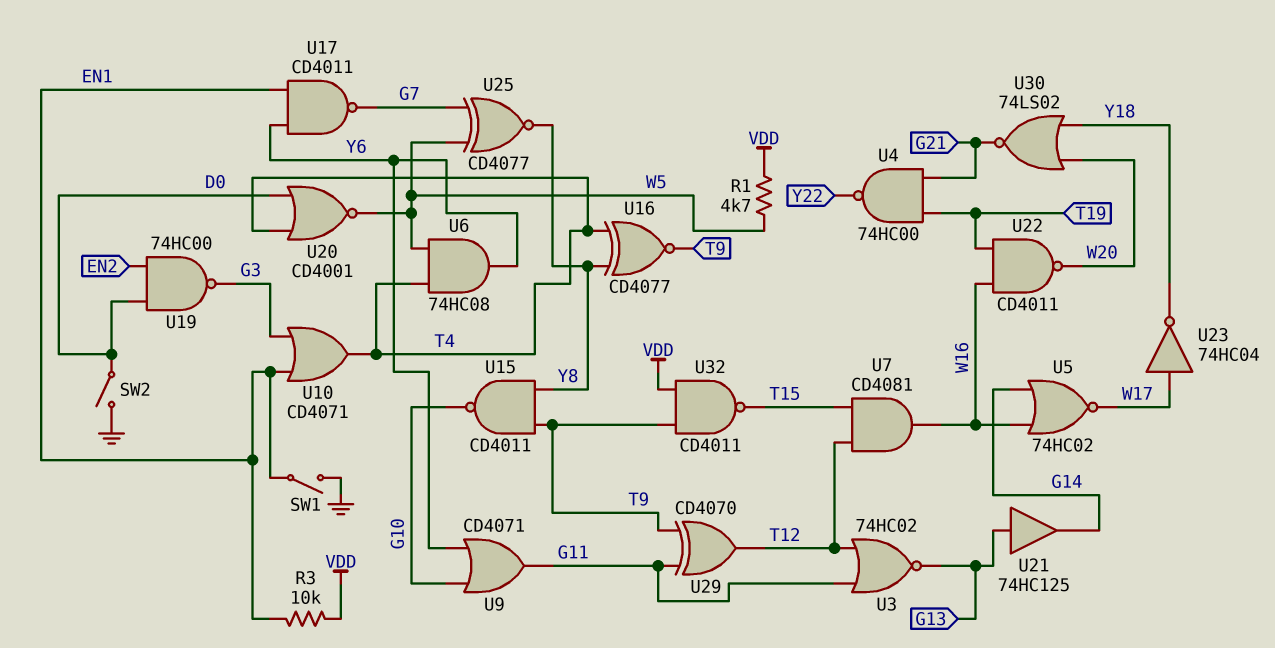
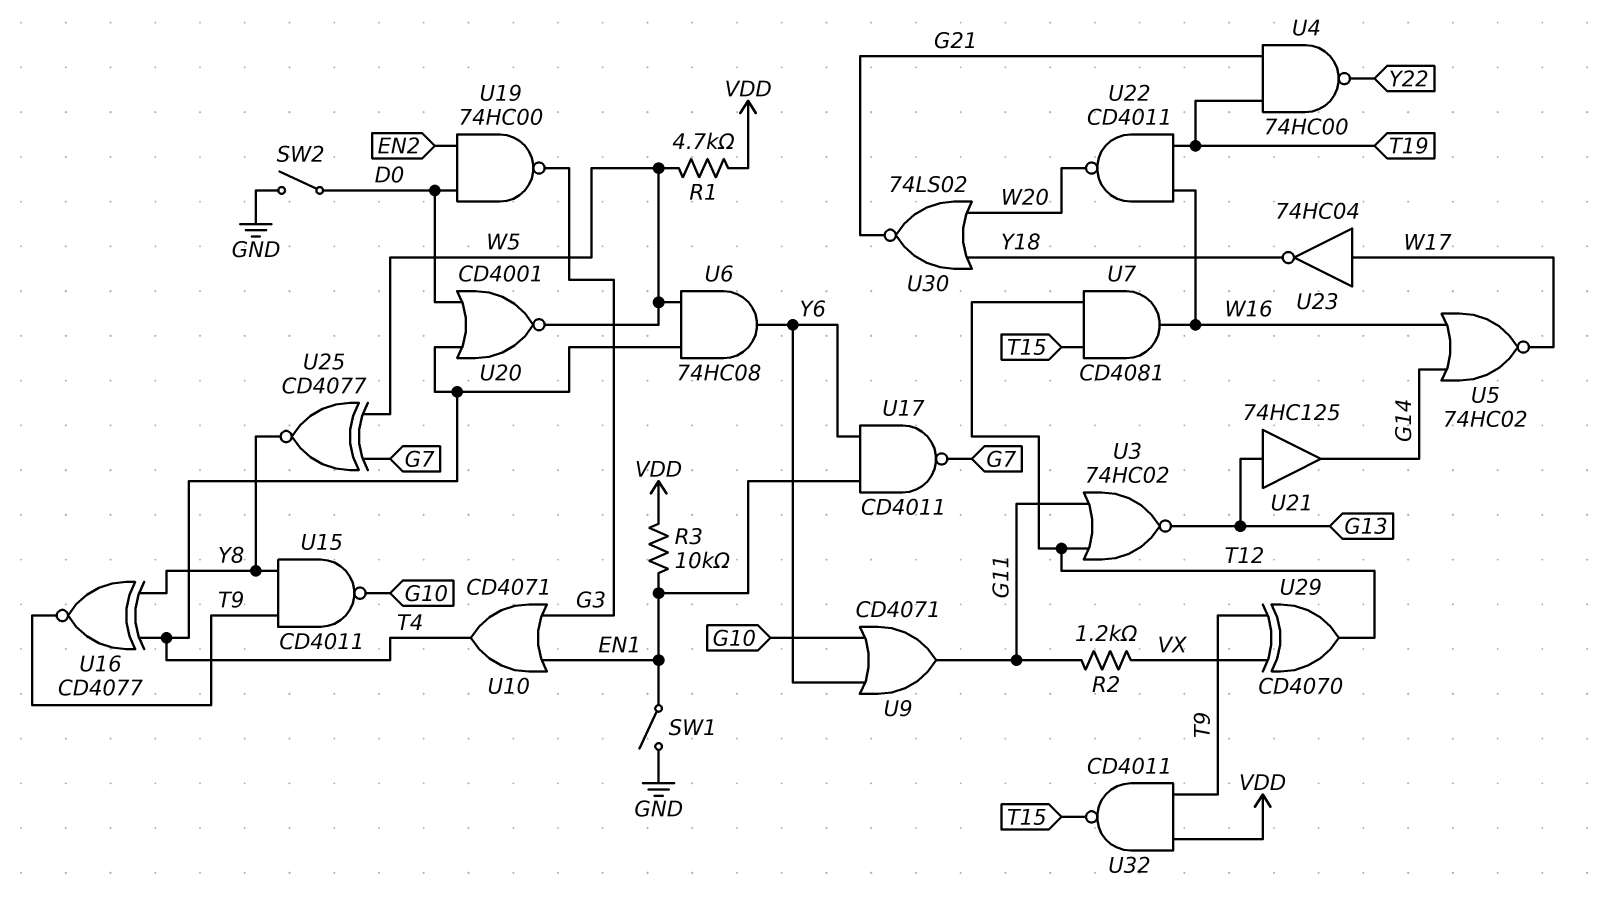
R2: none -> 1.2k (G11, VX)
U29: XOR CD4070 (in G11, in T9, out T12) -> XOR CD4070 (in T9, in VX, out T12)

